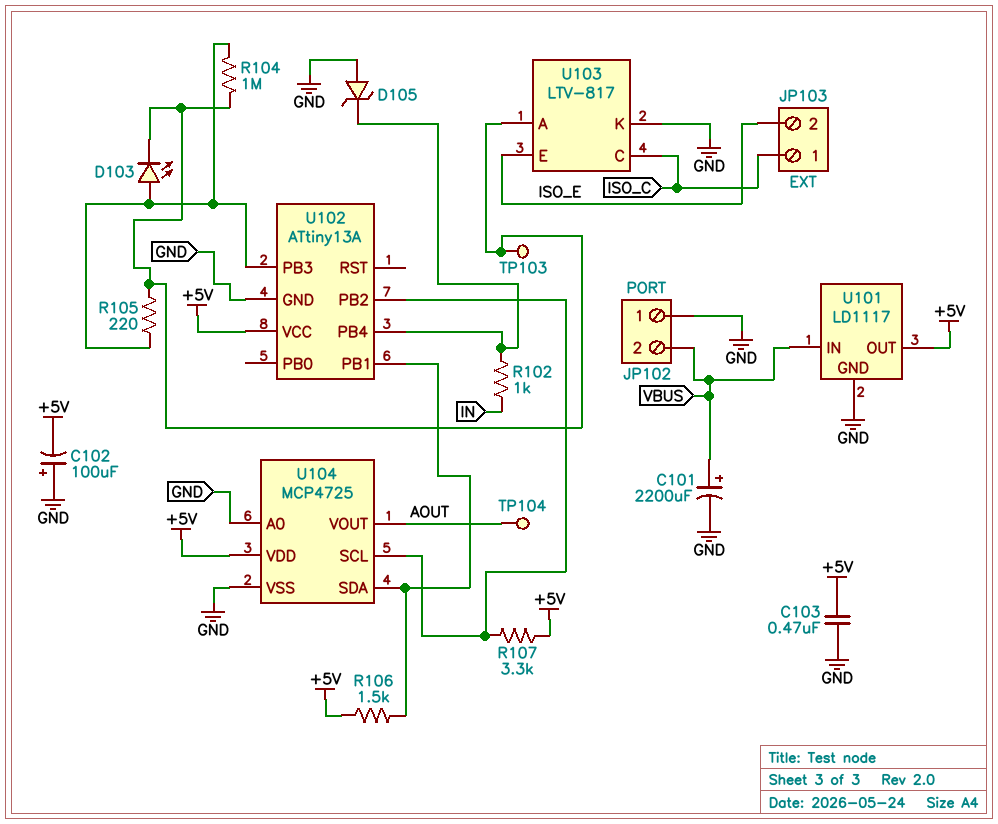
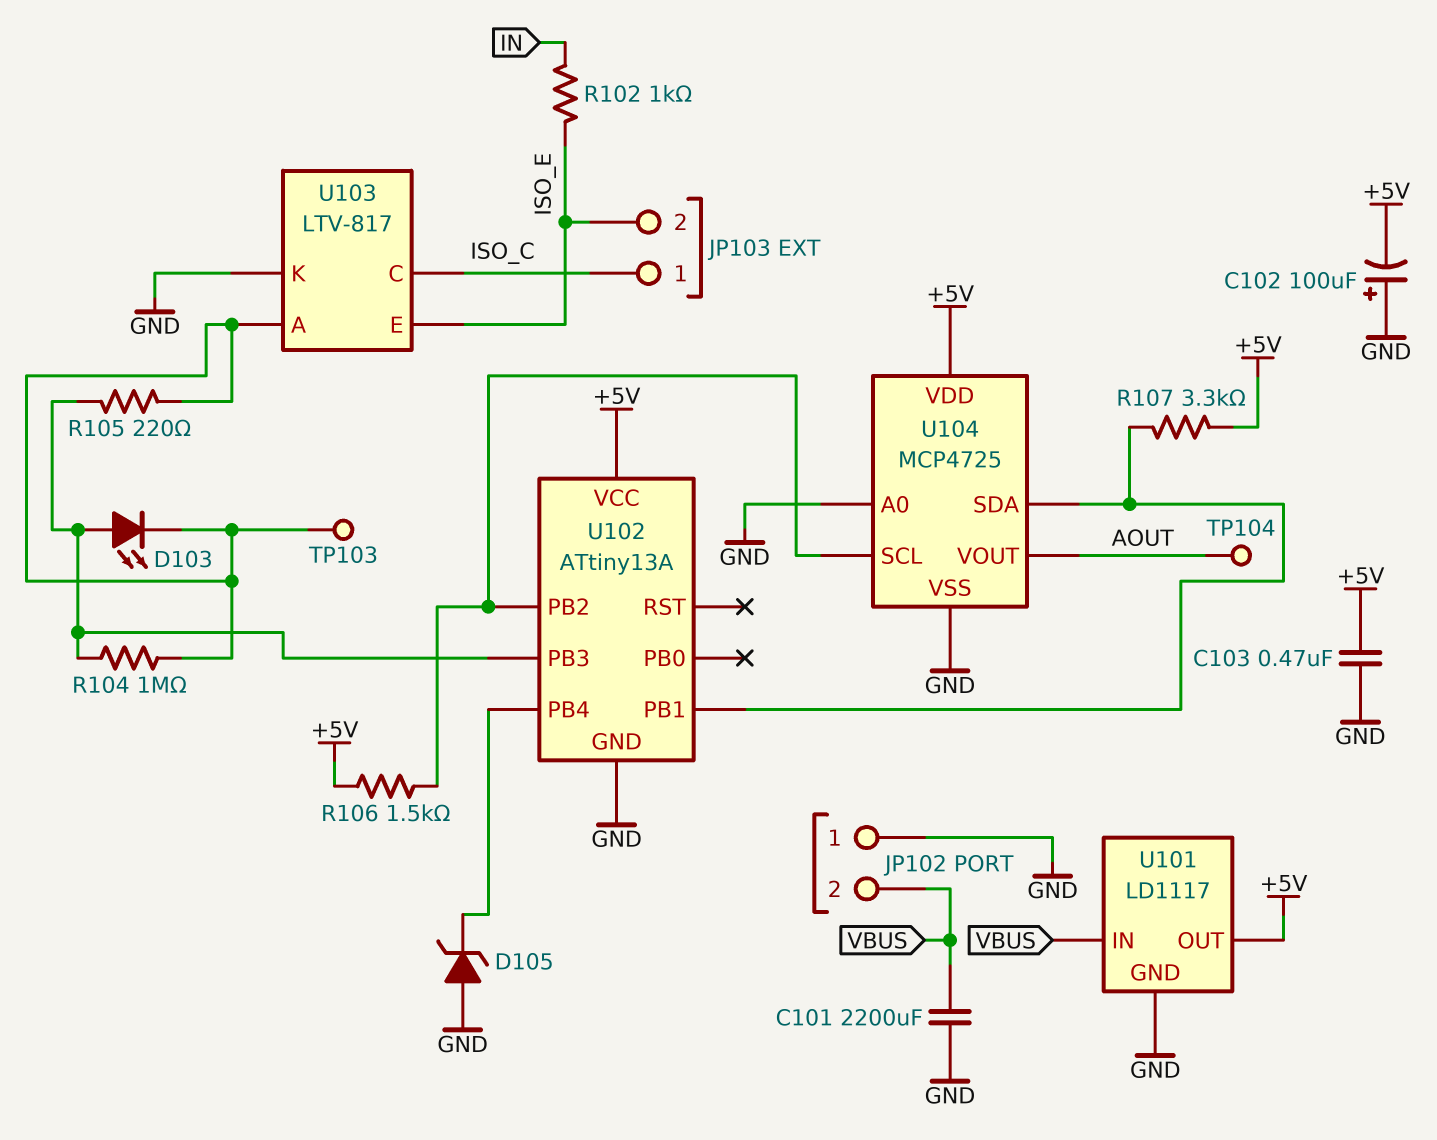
C101: 2200uF (plus VBUS, minus GND) -> 2200uF (GND, VBUS)
R102: 1k (IN, U102/PB4) -> 1k (IN, ISO_E)
R106: 1.5k (+5V, U102/PB1) -> 1.5k (+5V, U102/PB2)
R107: 3.3k (+5V, U102/PB2) -> 3.3k (+5V, U102/PB1)

